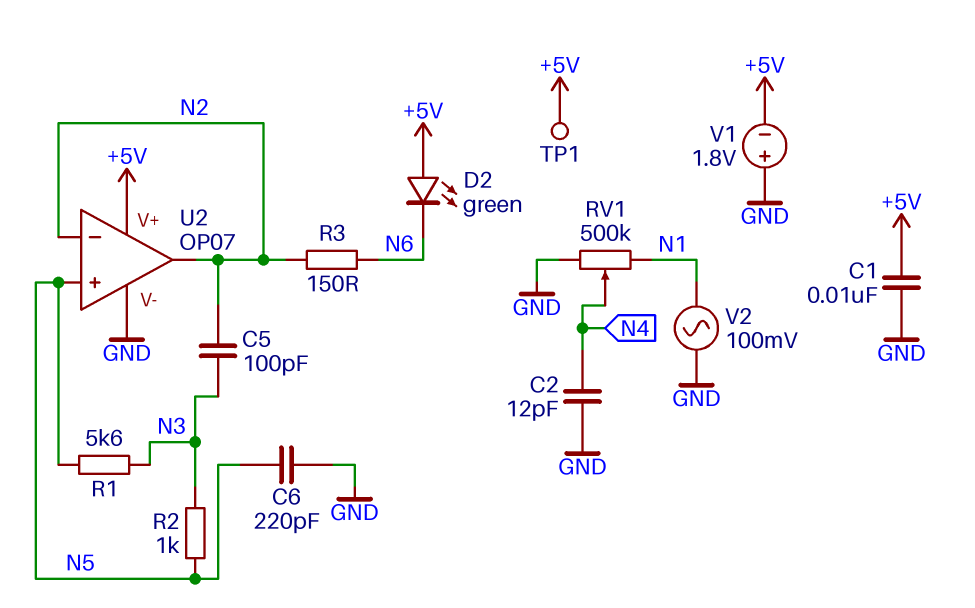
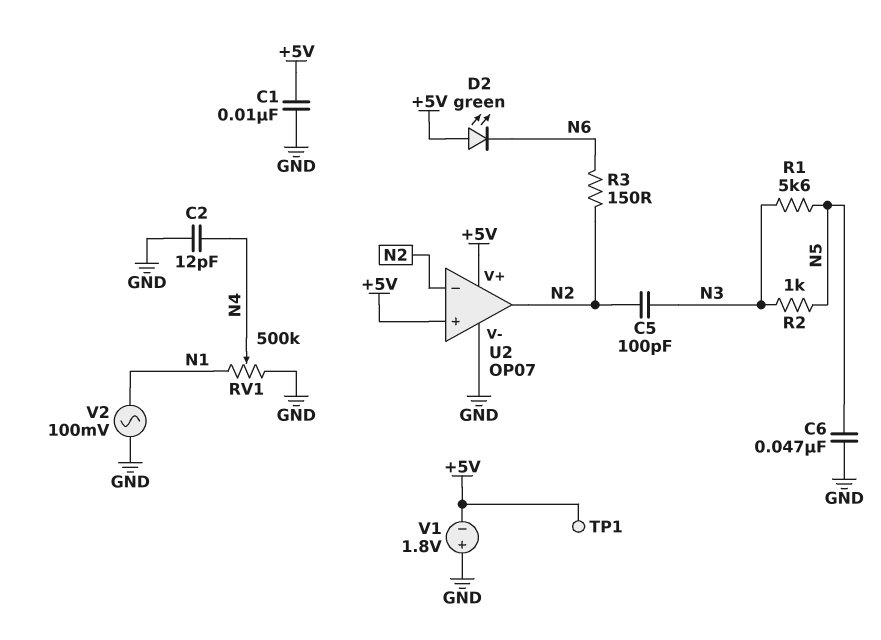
C6: 220pF (GND, N5) -> 47nF (GND, N5)
U2 pin in+: N5 -> +5V

